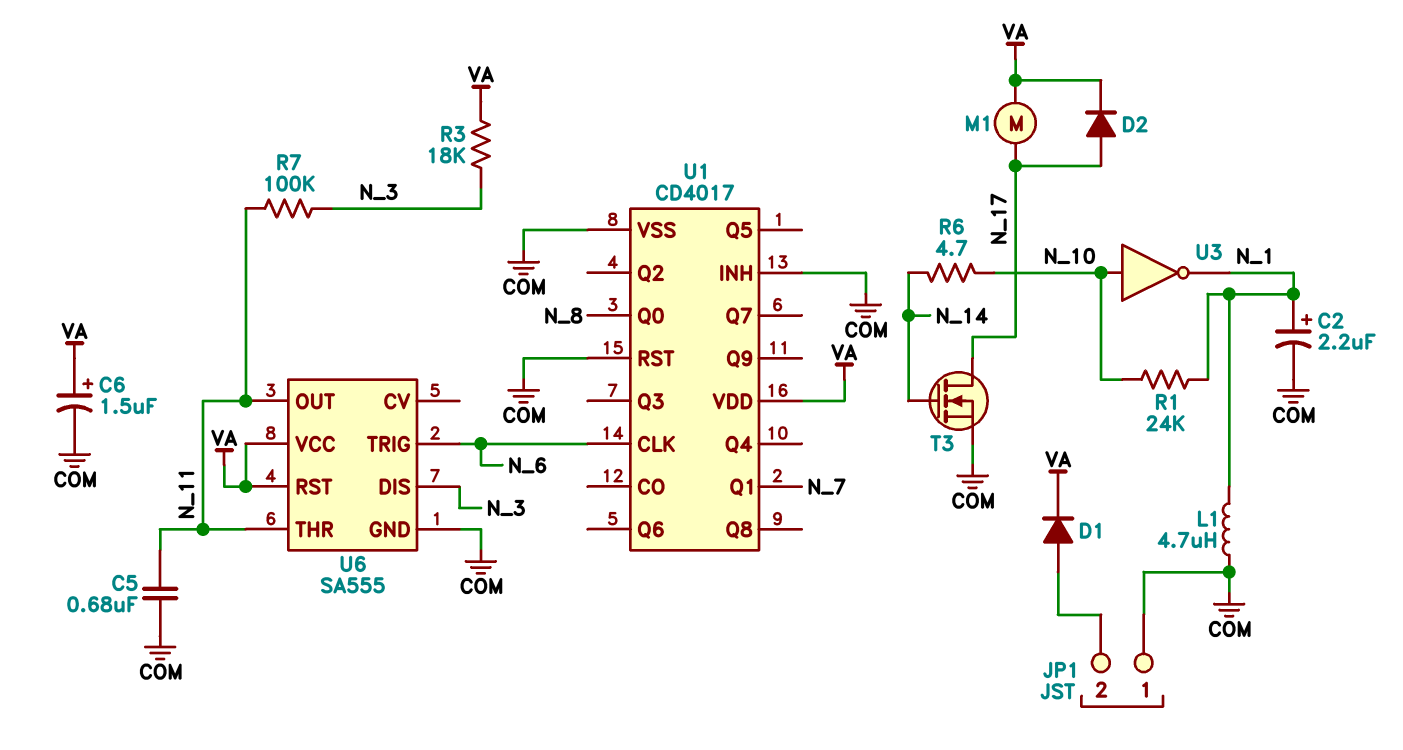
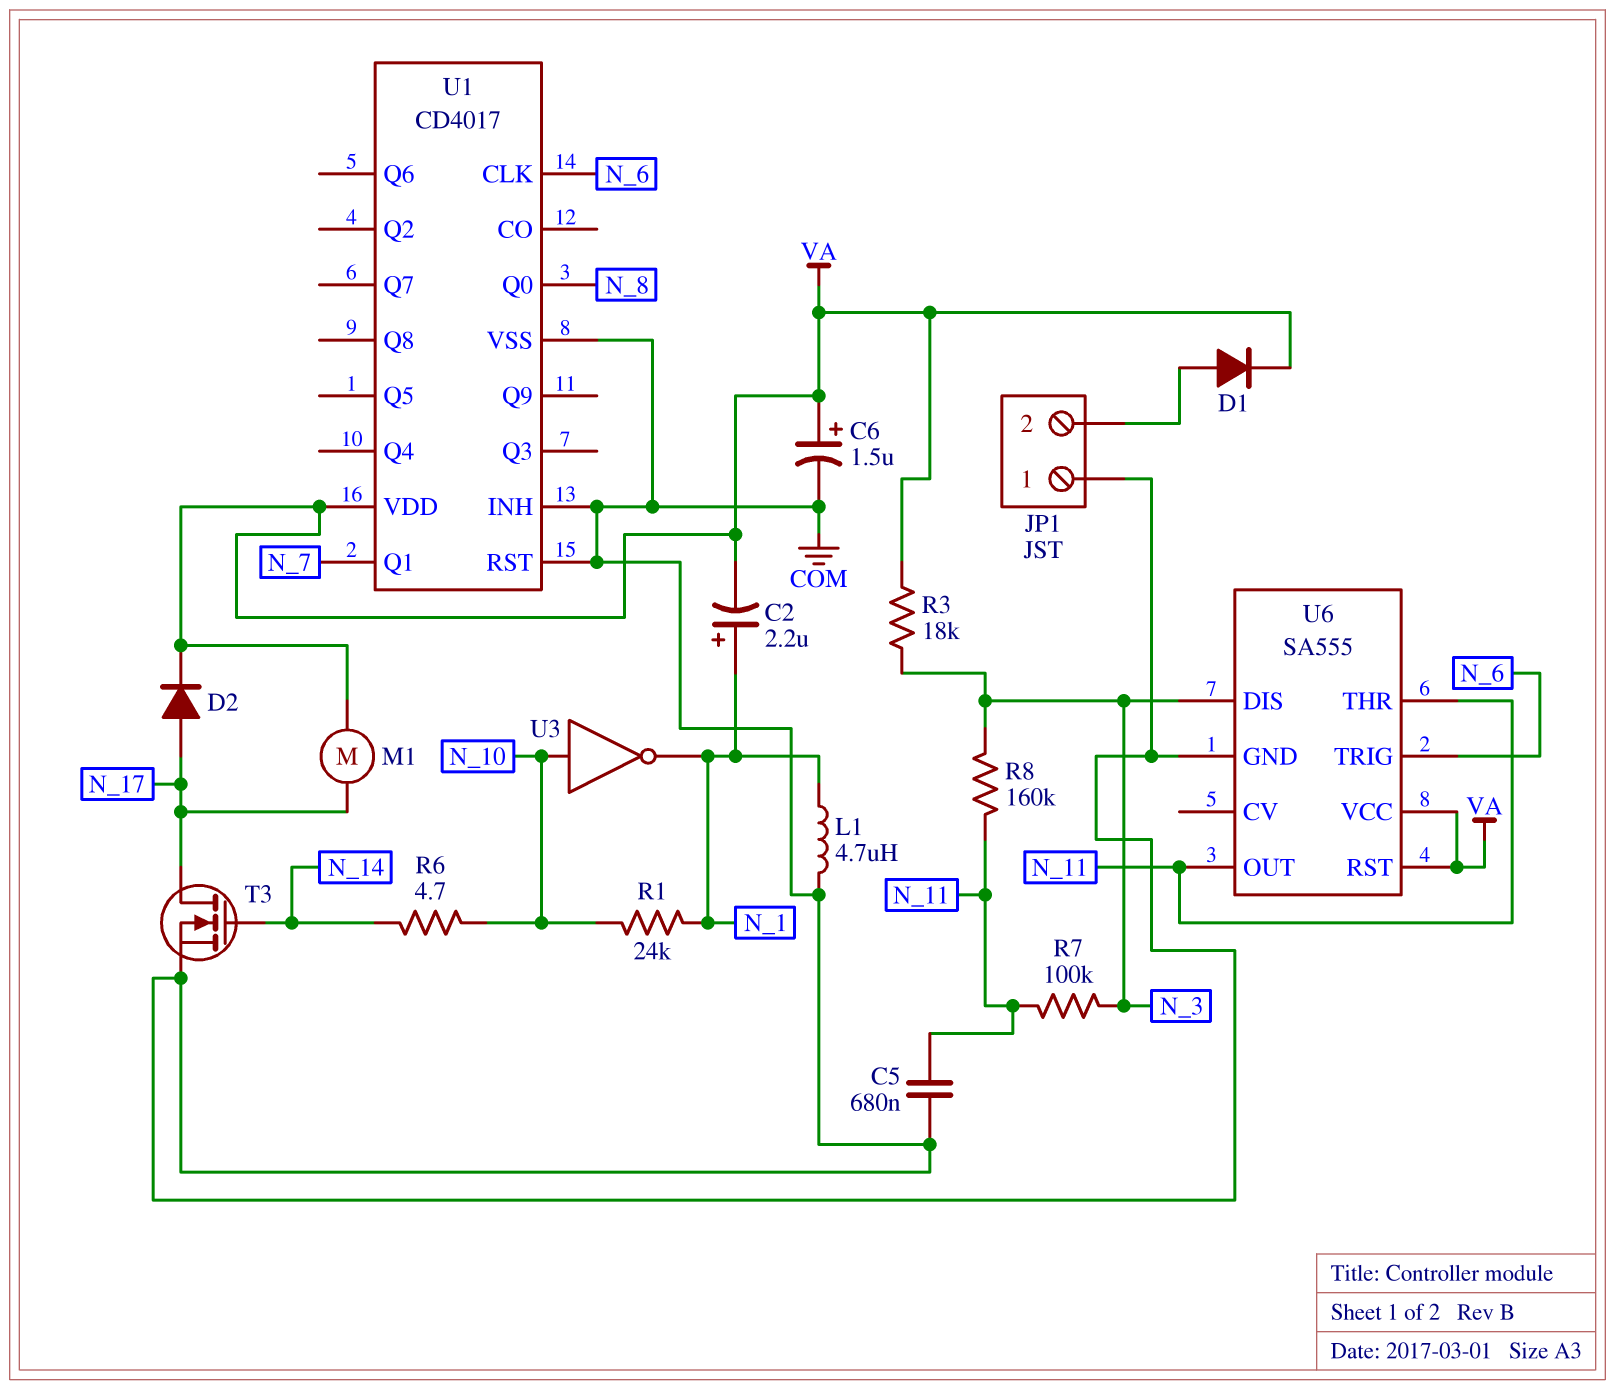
C2: 2.2uF (plus N_1, minus COM) -> 2.2uF (plus N_1, minus VA)
R8: none -> 160k (N_3, N_11)

